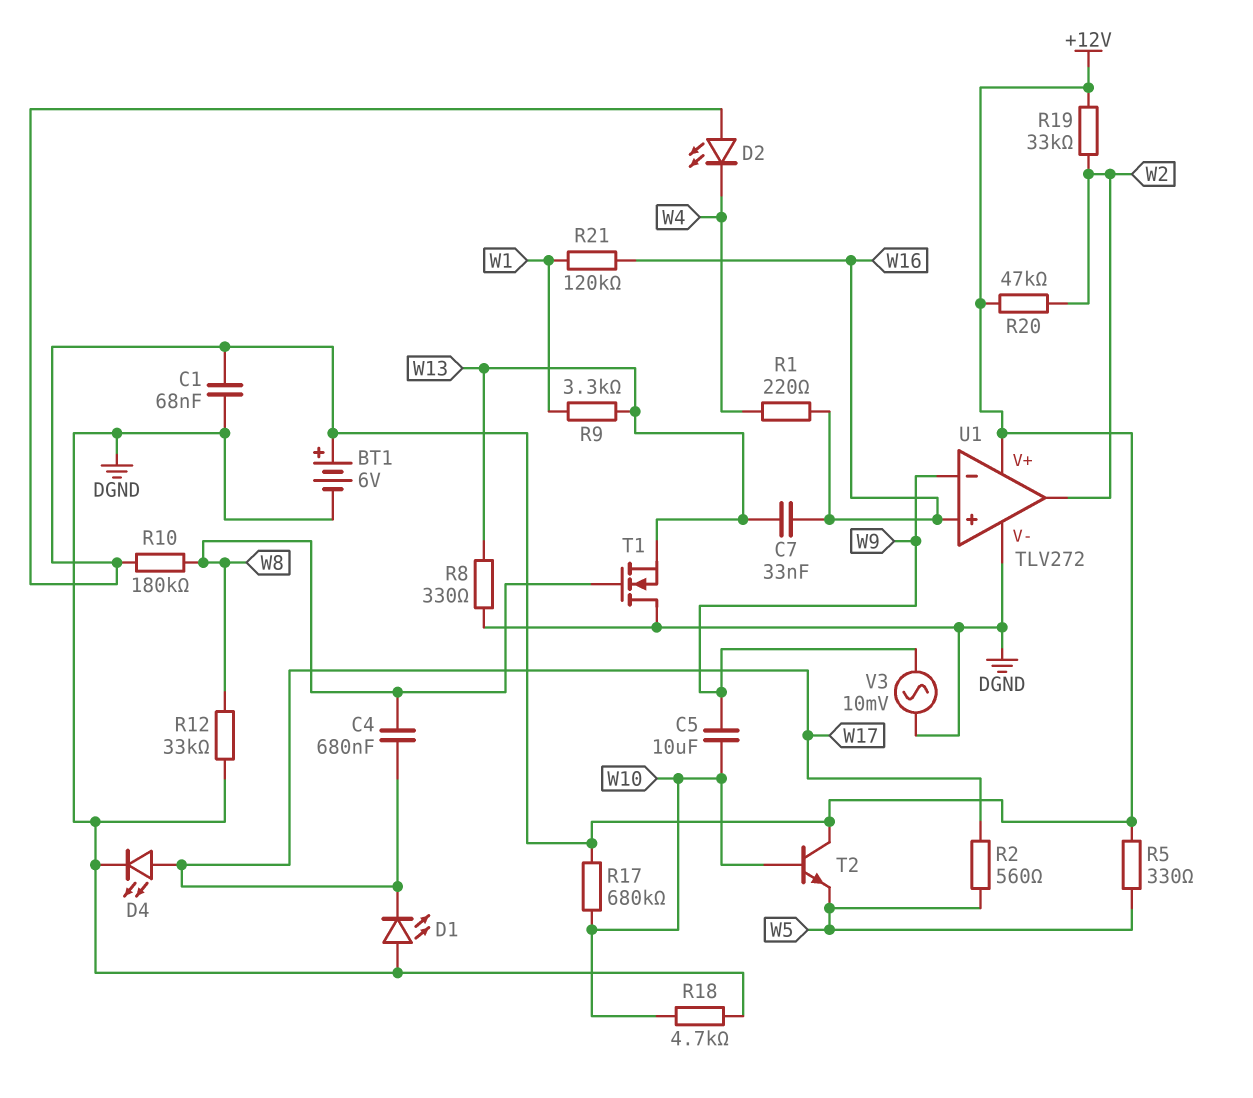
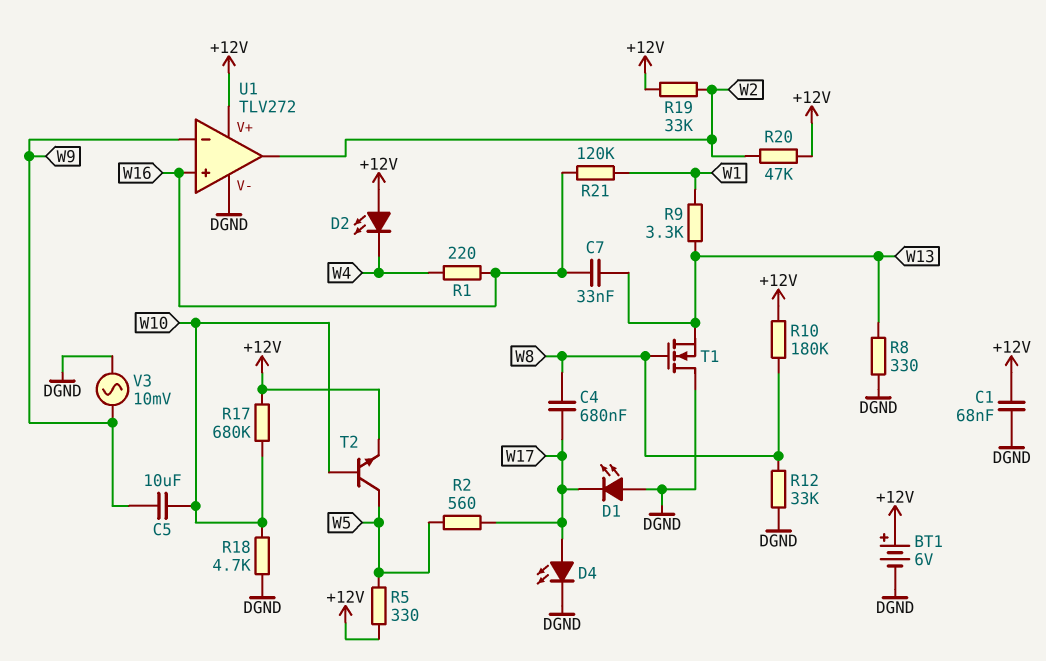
T2: NPN (B W10, C +12V, E W5) -> NPN (B W10, C W5, E +12V)

